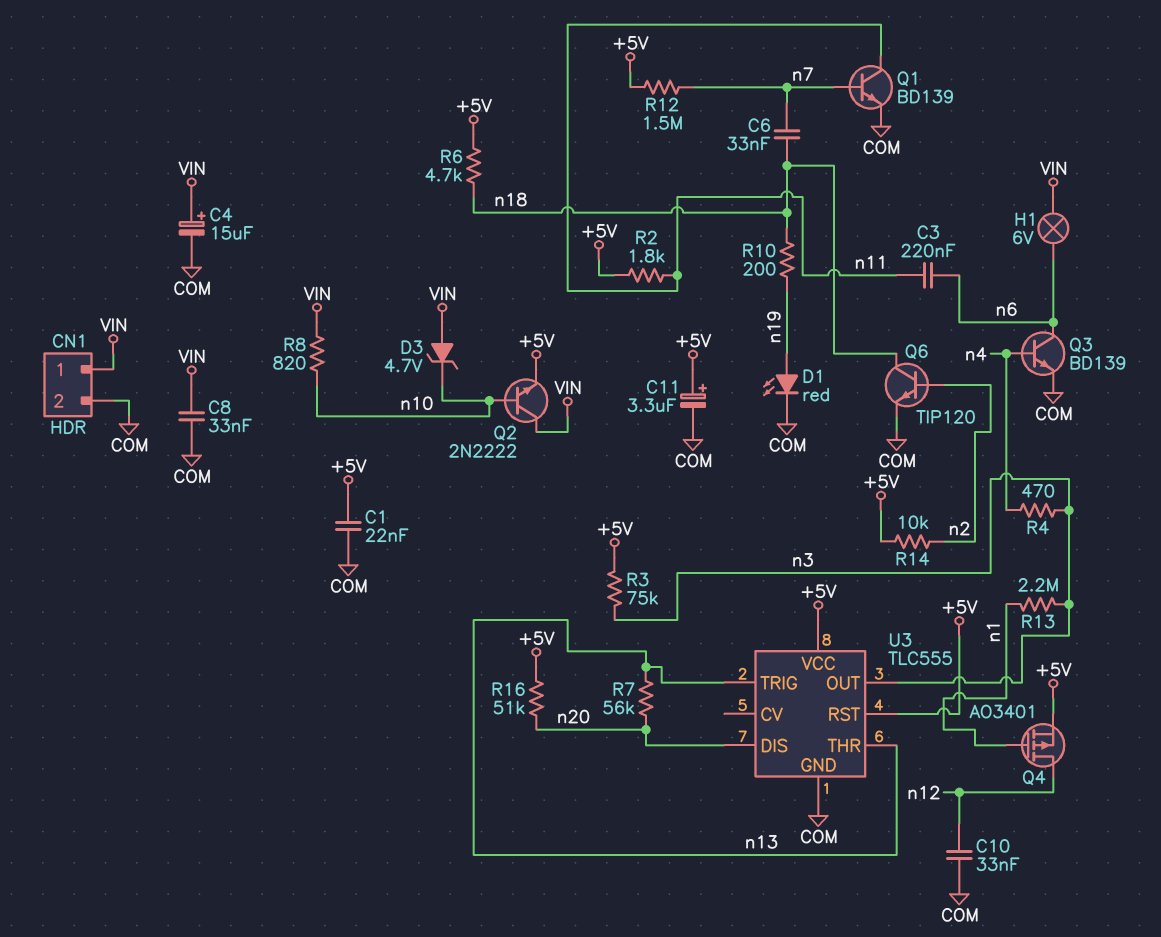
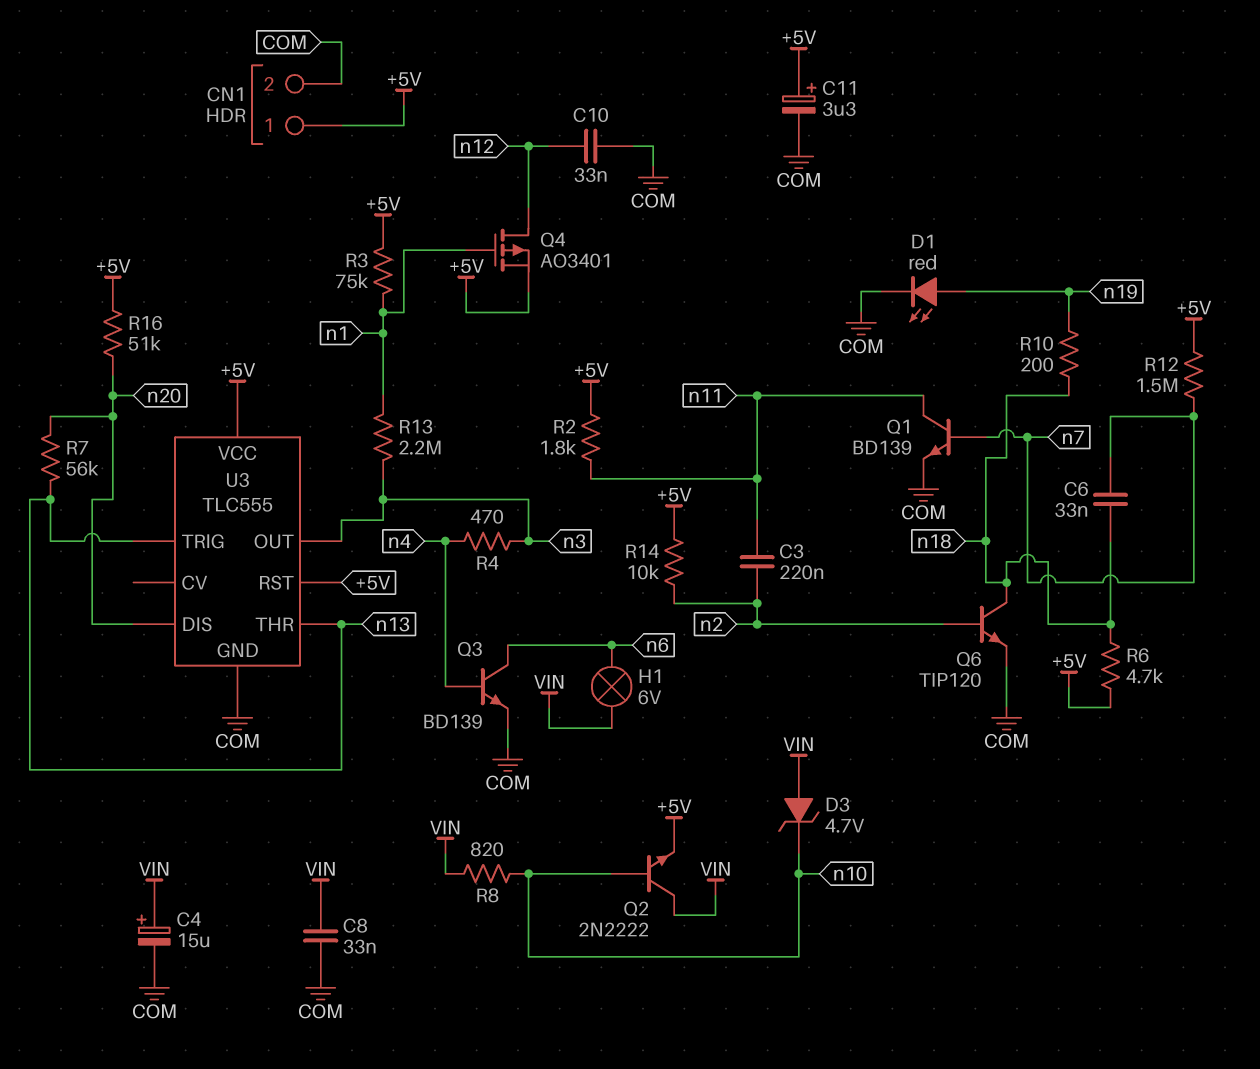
C1: 22nF (+5V, COM) -> none
C3: 220nF (n6, n11) -> 220nF (n2, n11)
CN1 pin 1: VIN -> +5V
R3: 75k (+5V, n3) -> 75k (+5V, n1)

